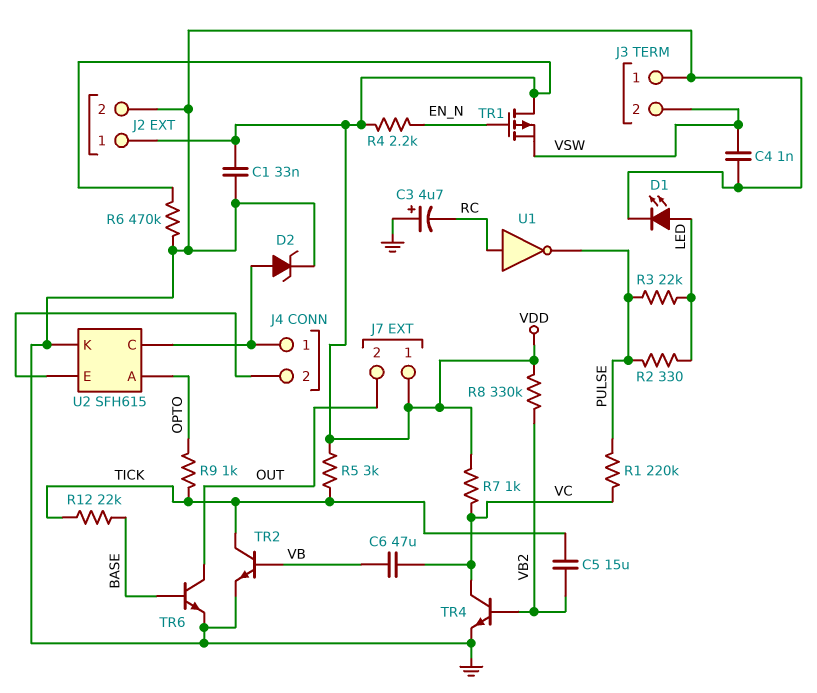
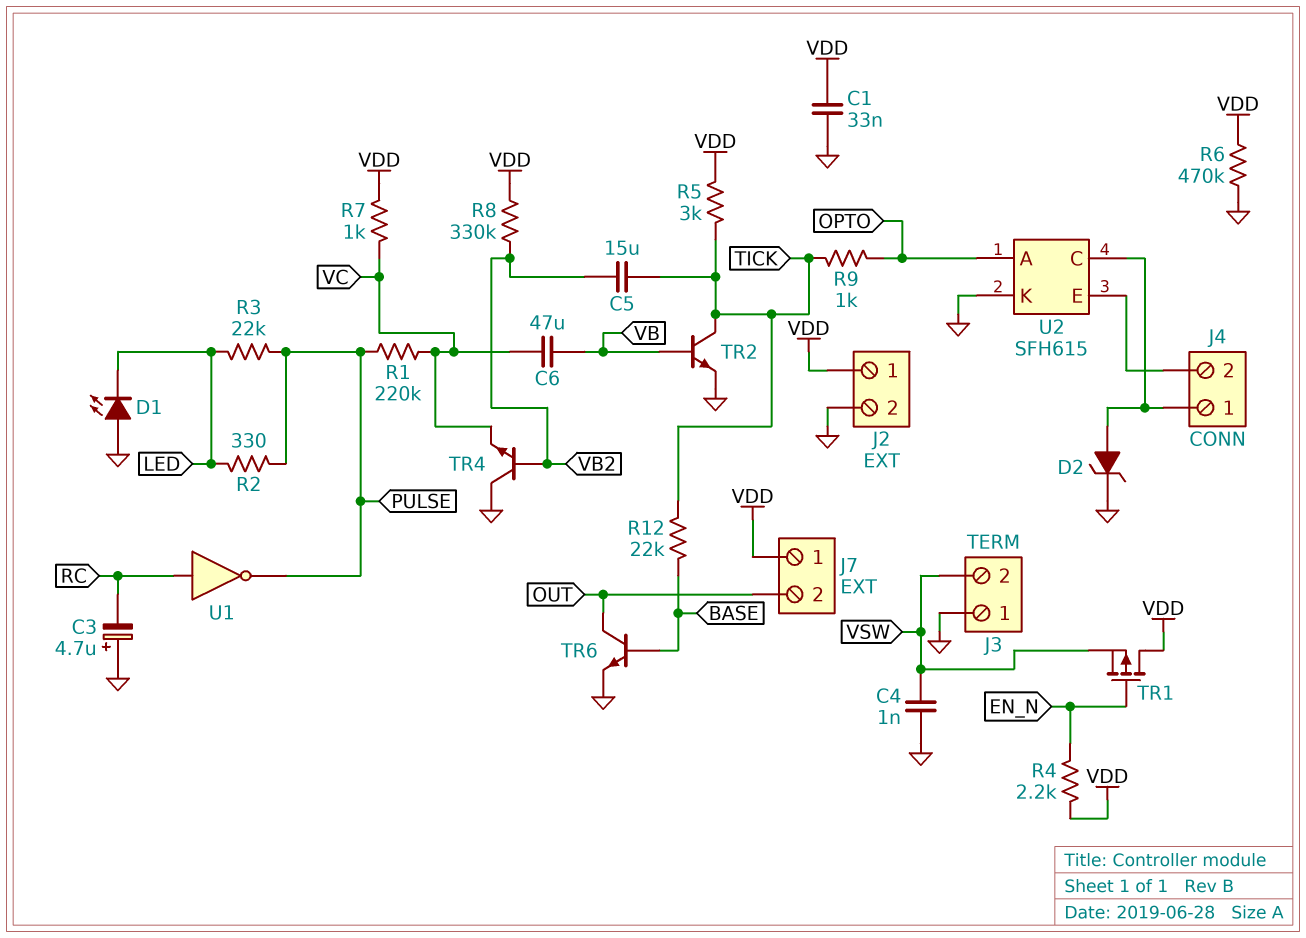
D1: LED (A LED, K GND) -> LED (A GND, K LED)
TR4: NPN (B VB2, C VC, E GND) -> NPN (B VB2, C GND, E VC)

